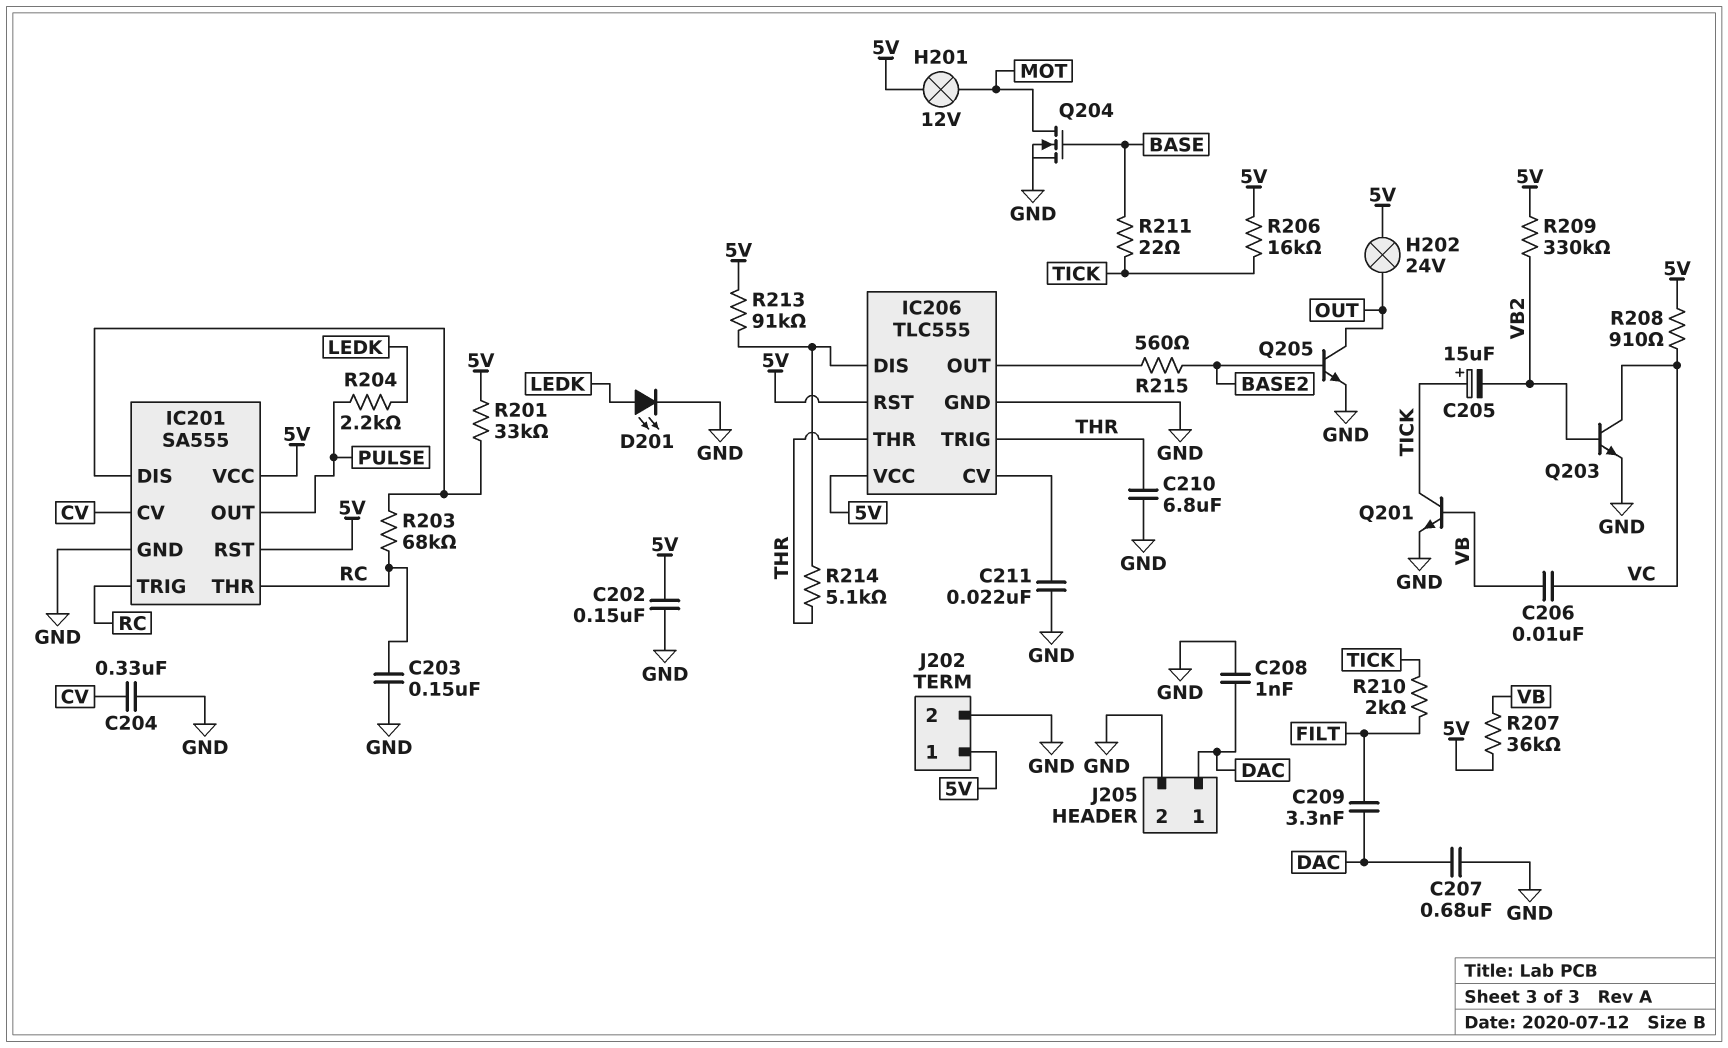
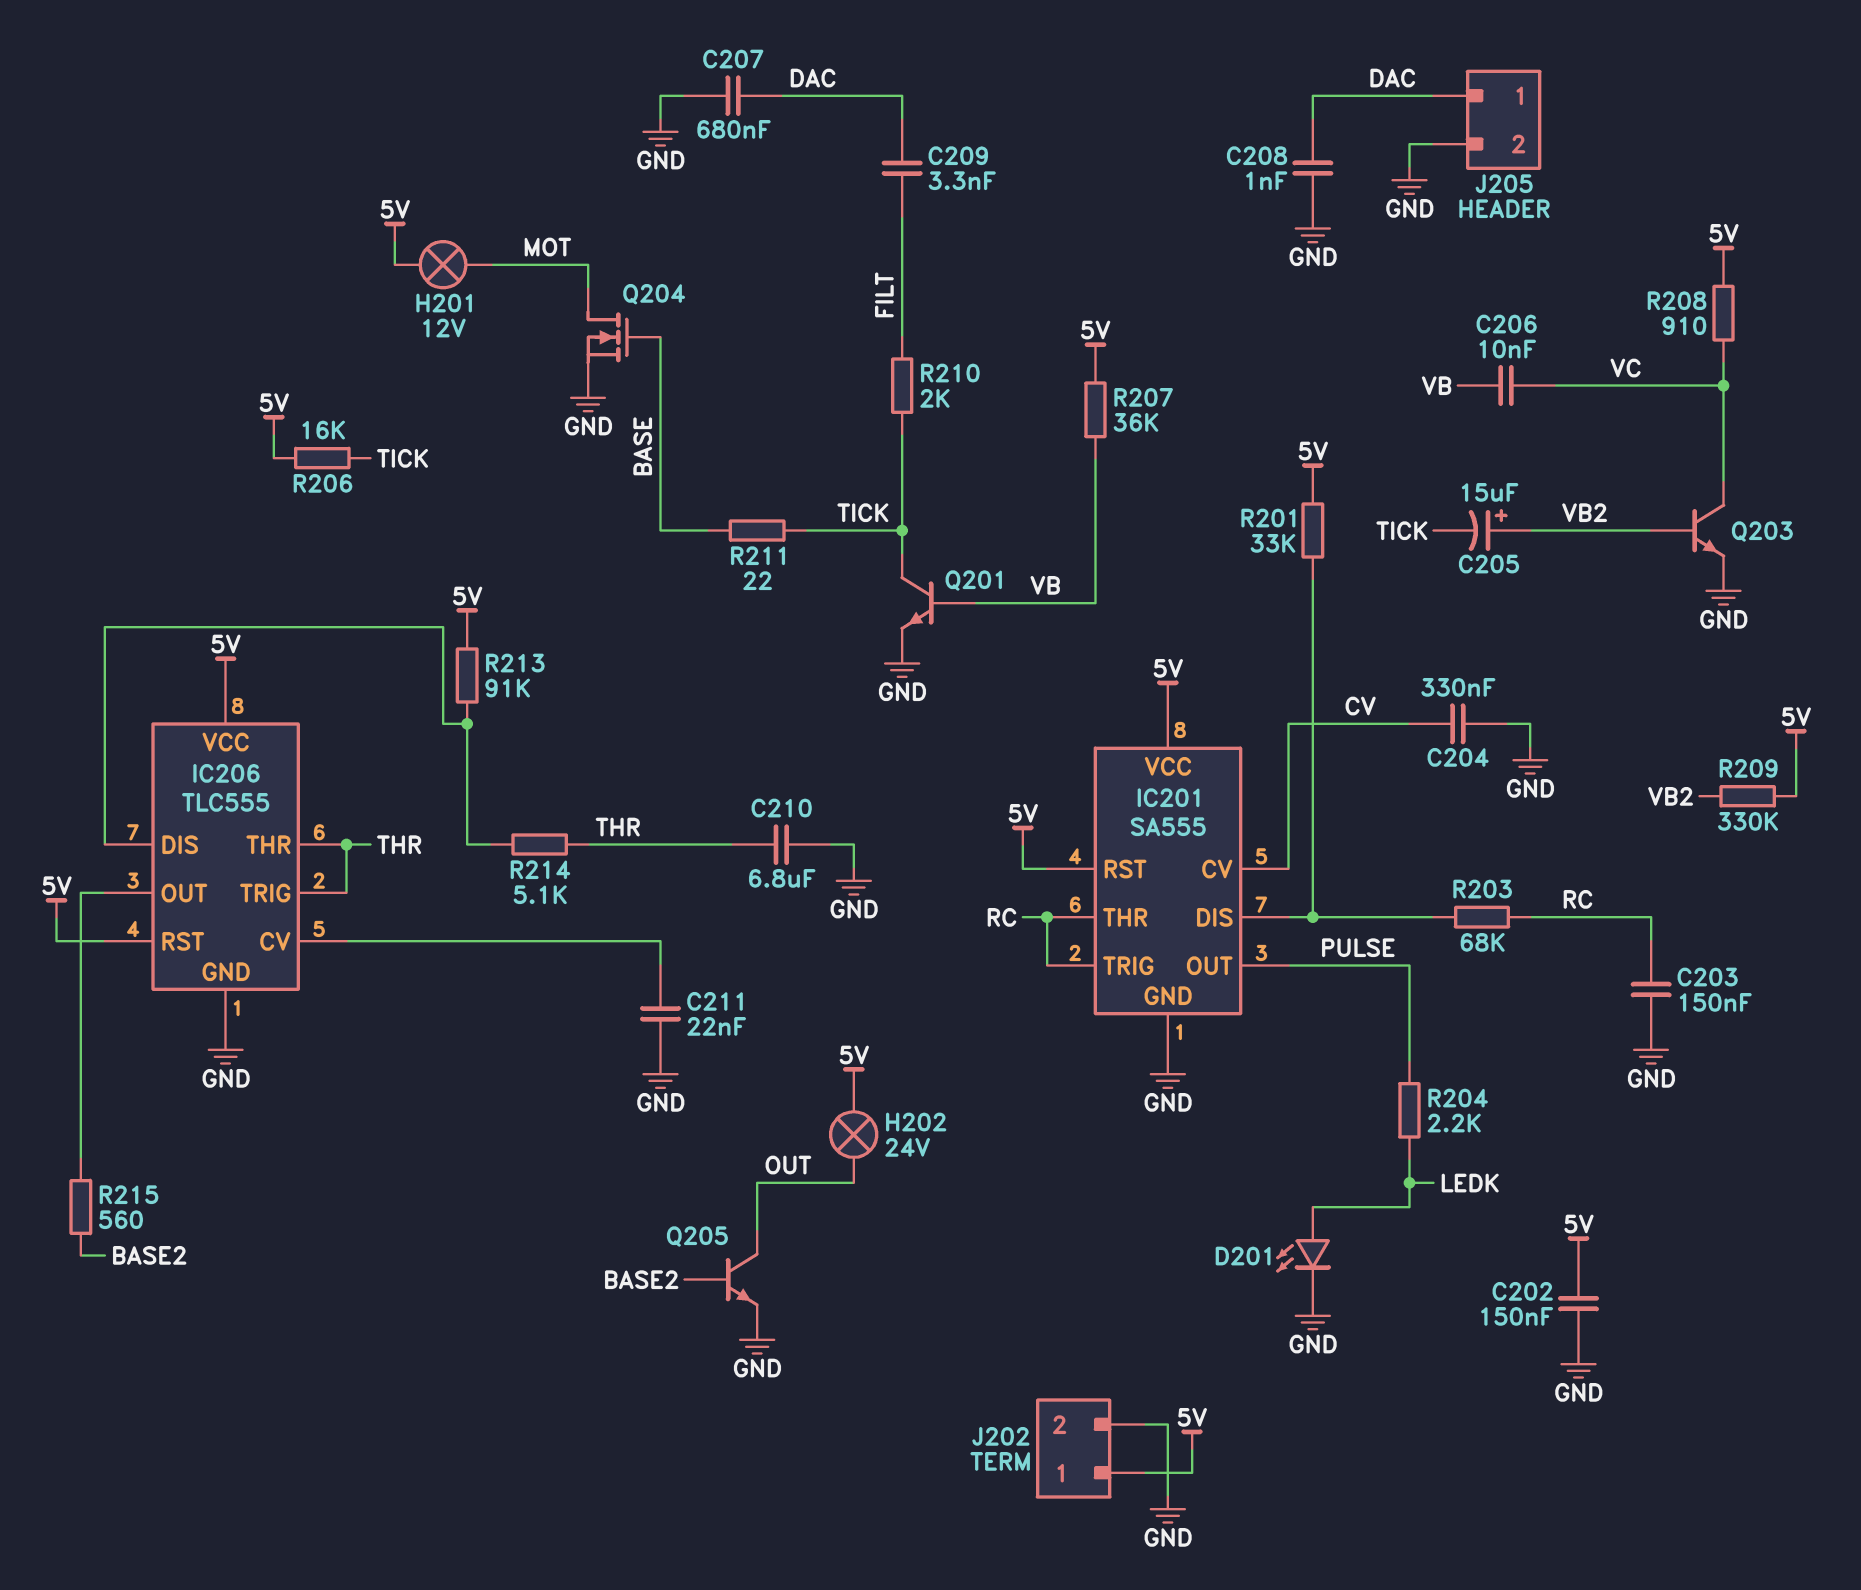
C205: 15uF (plus TICK, minus VB2) -> 15uF (plus VB2, minus TICK)

